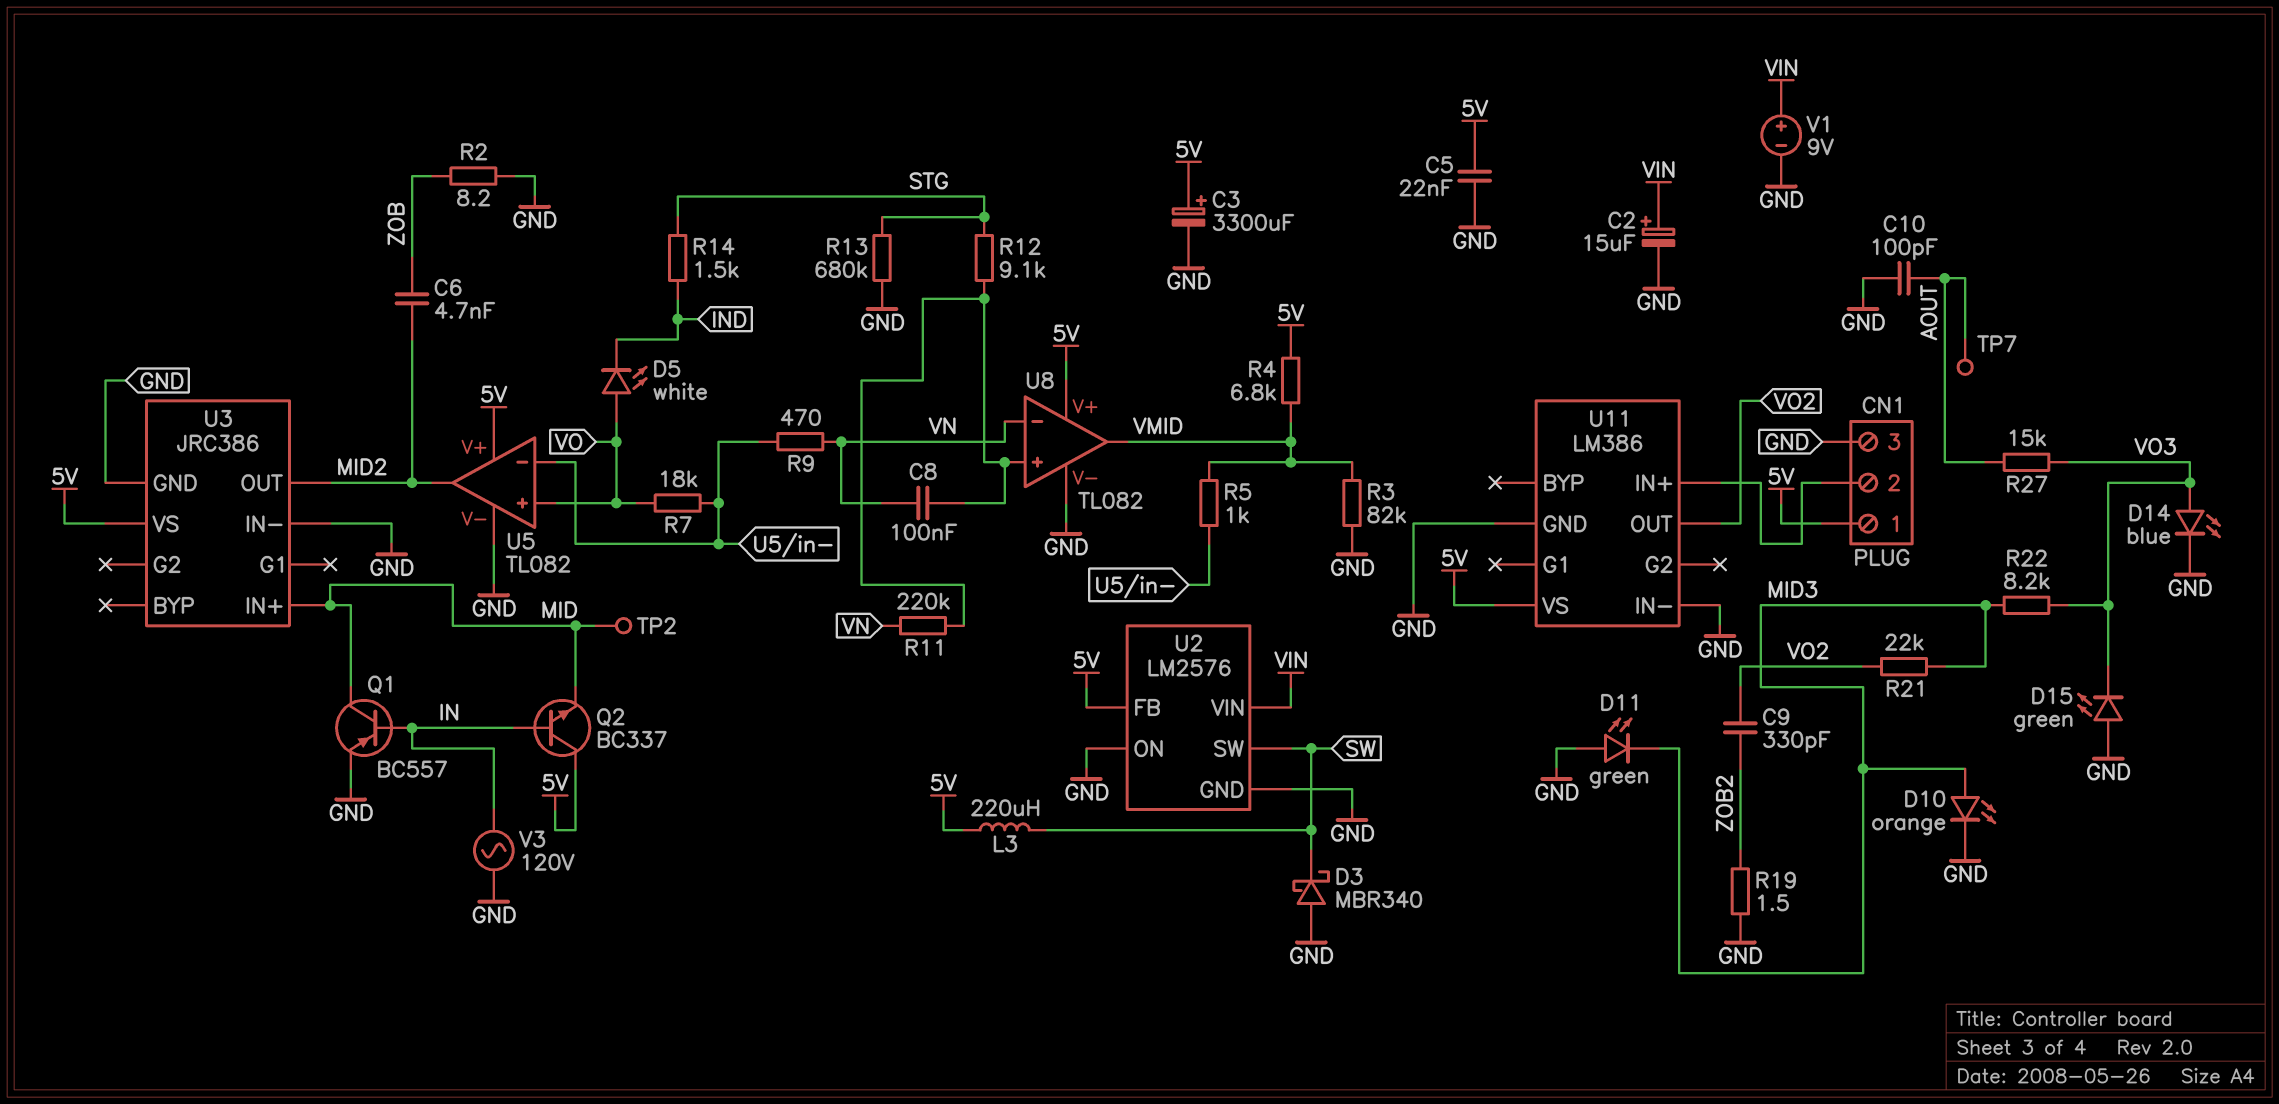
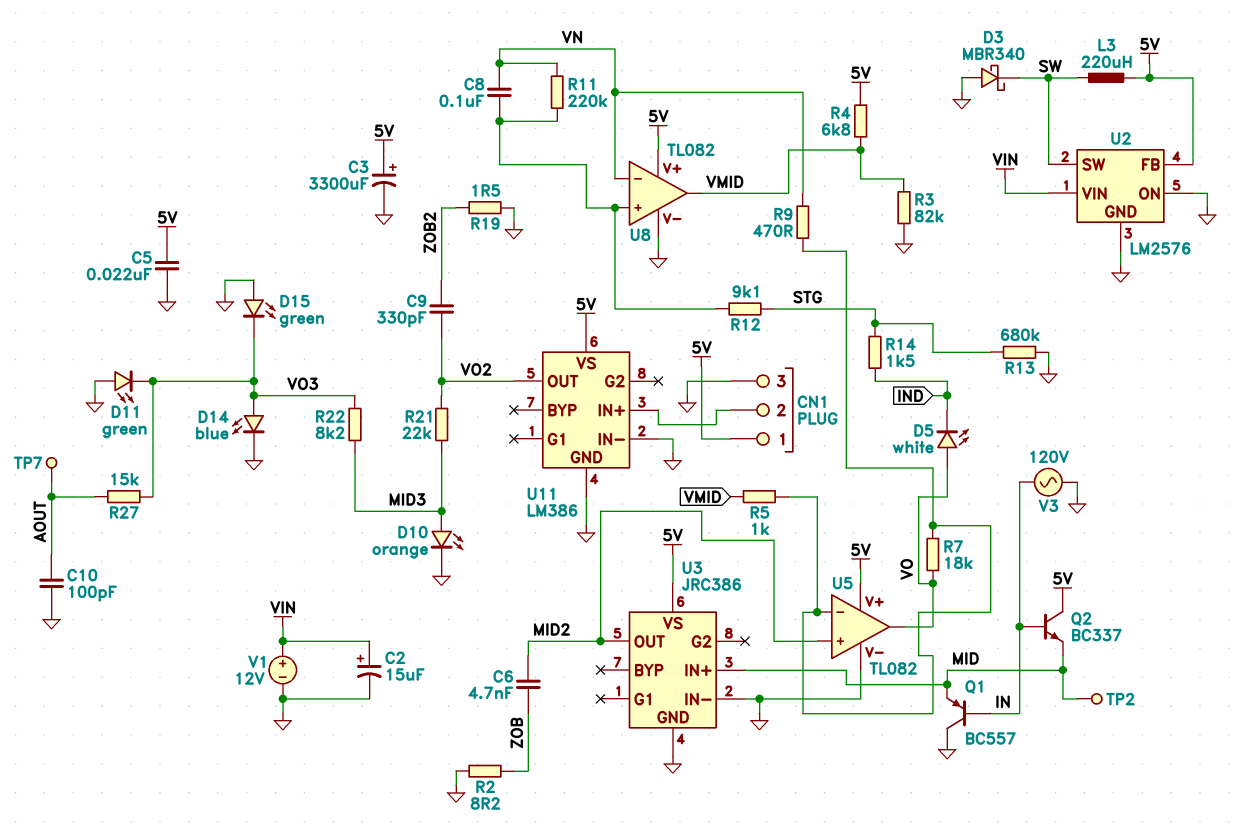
D11: LED green (A GND, K MID3) -> LED green (A GND, K VO3)
Q1: PNP BC557 (B IN, C MID, E GND) -> PNP BC557 (B IN, C GND, E MID)
U5 pin in+: VO -> MID2
U5 pin out: MID2 -> VO
V1: 9V (plus VIN, minus GND) -> 12V (plus VIN, minus GND)

